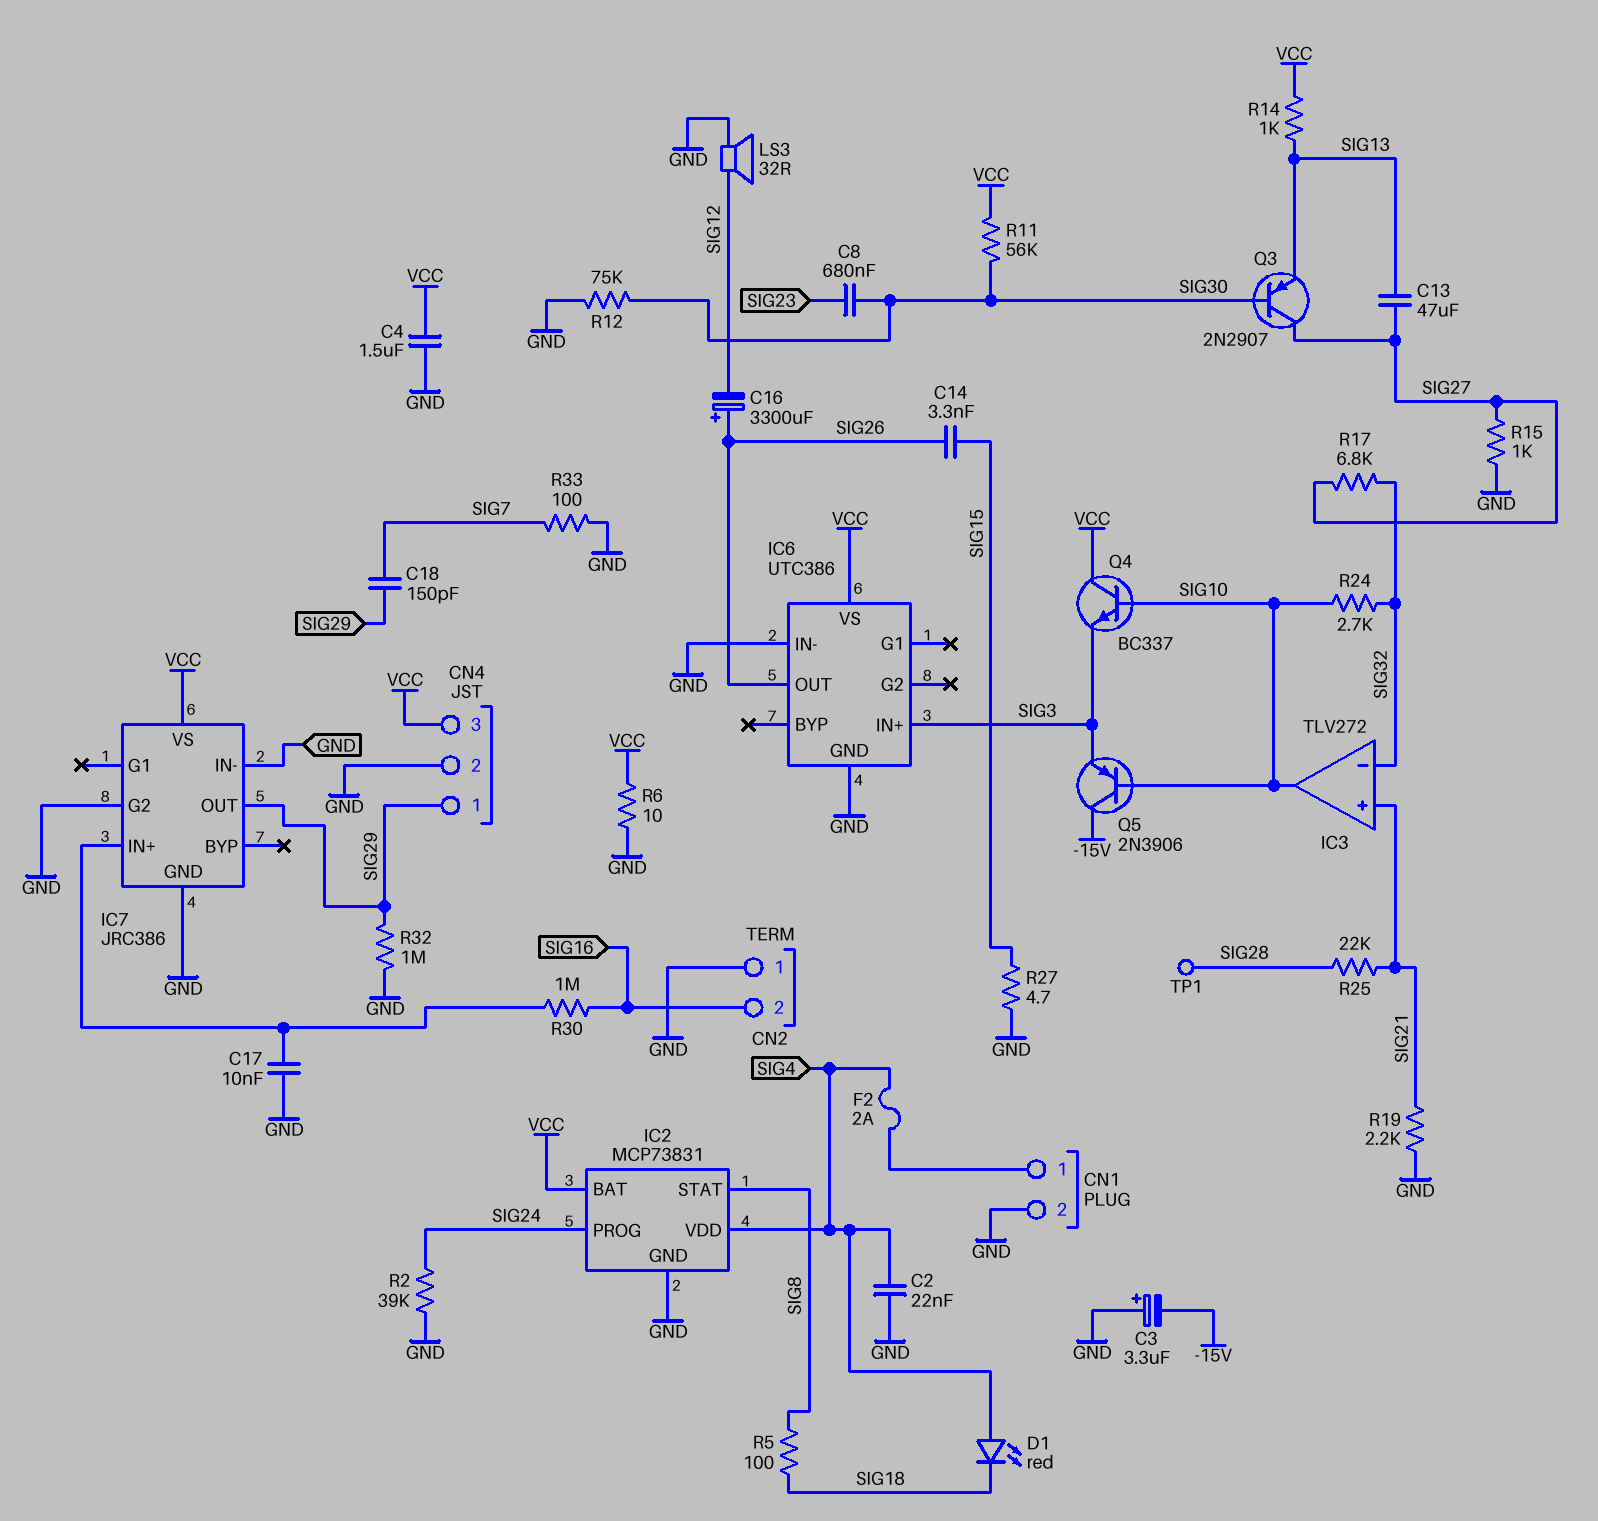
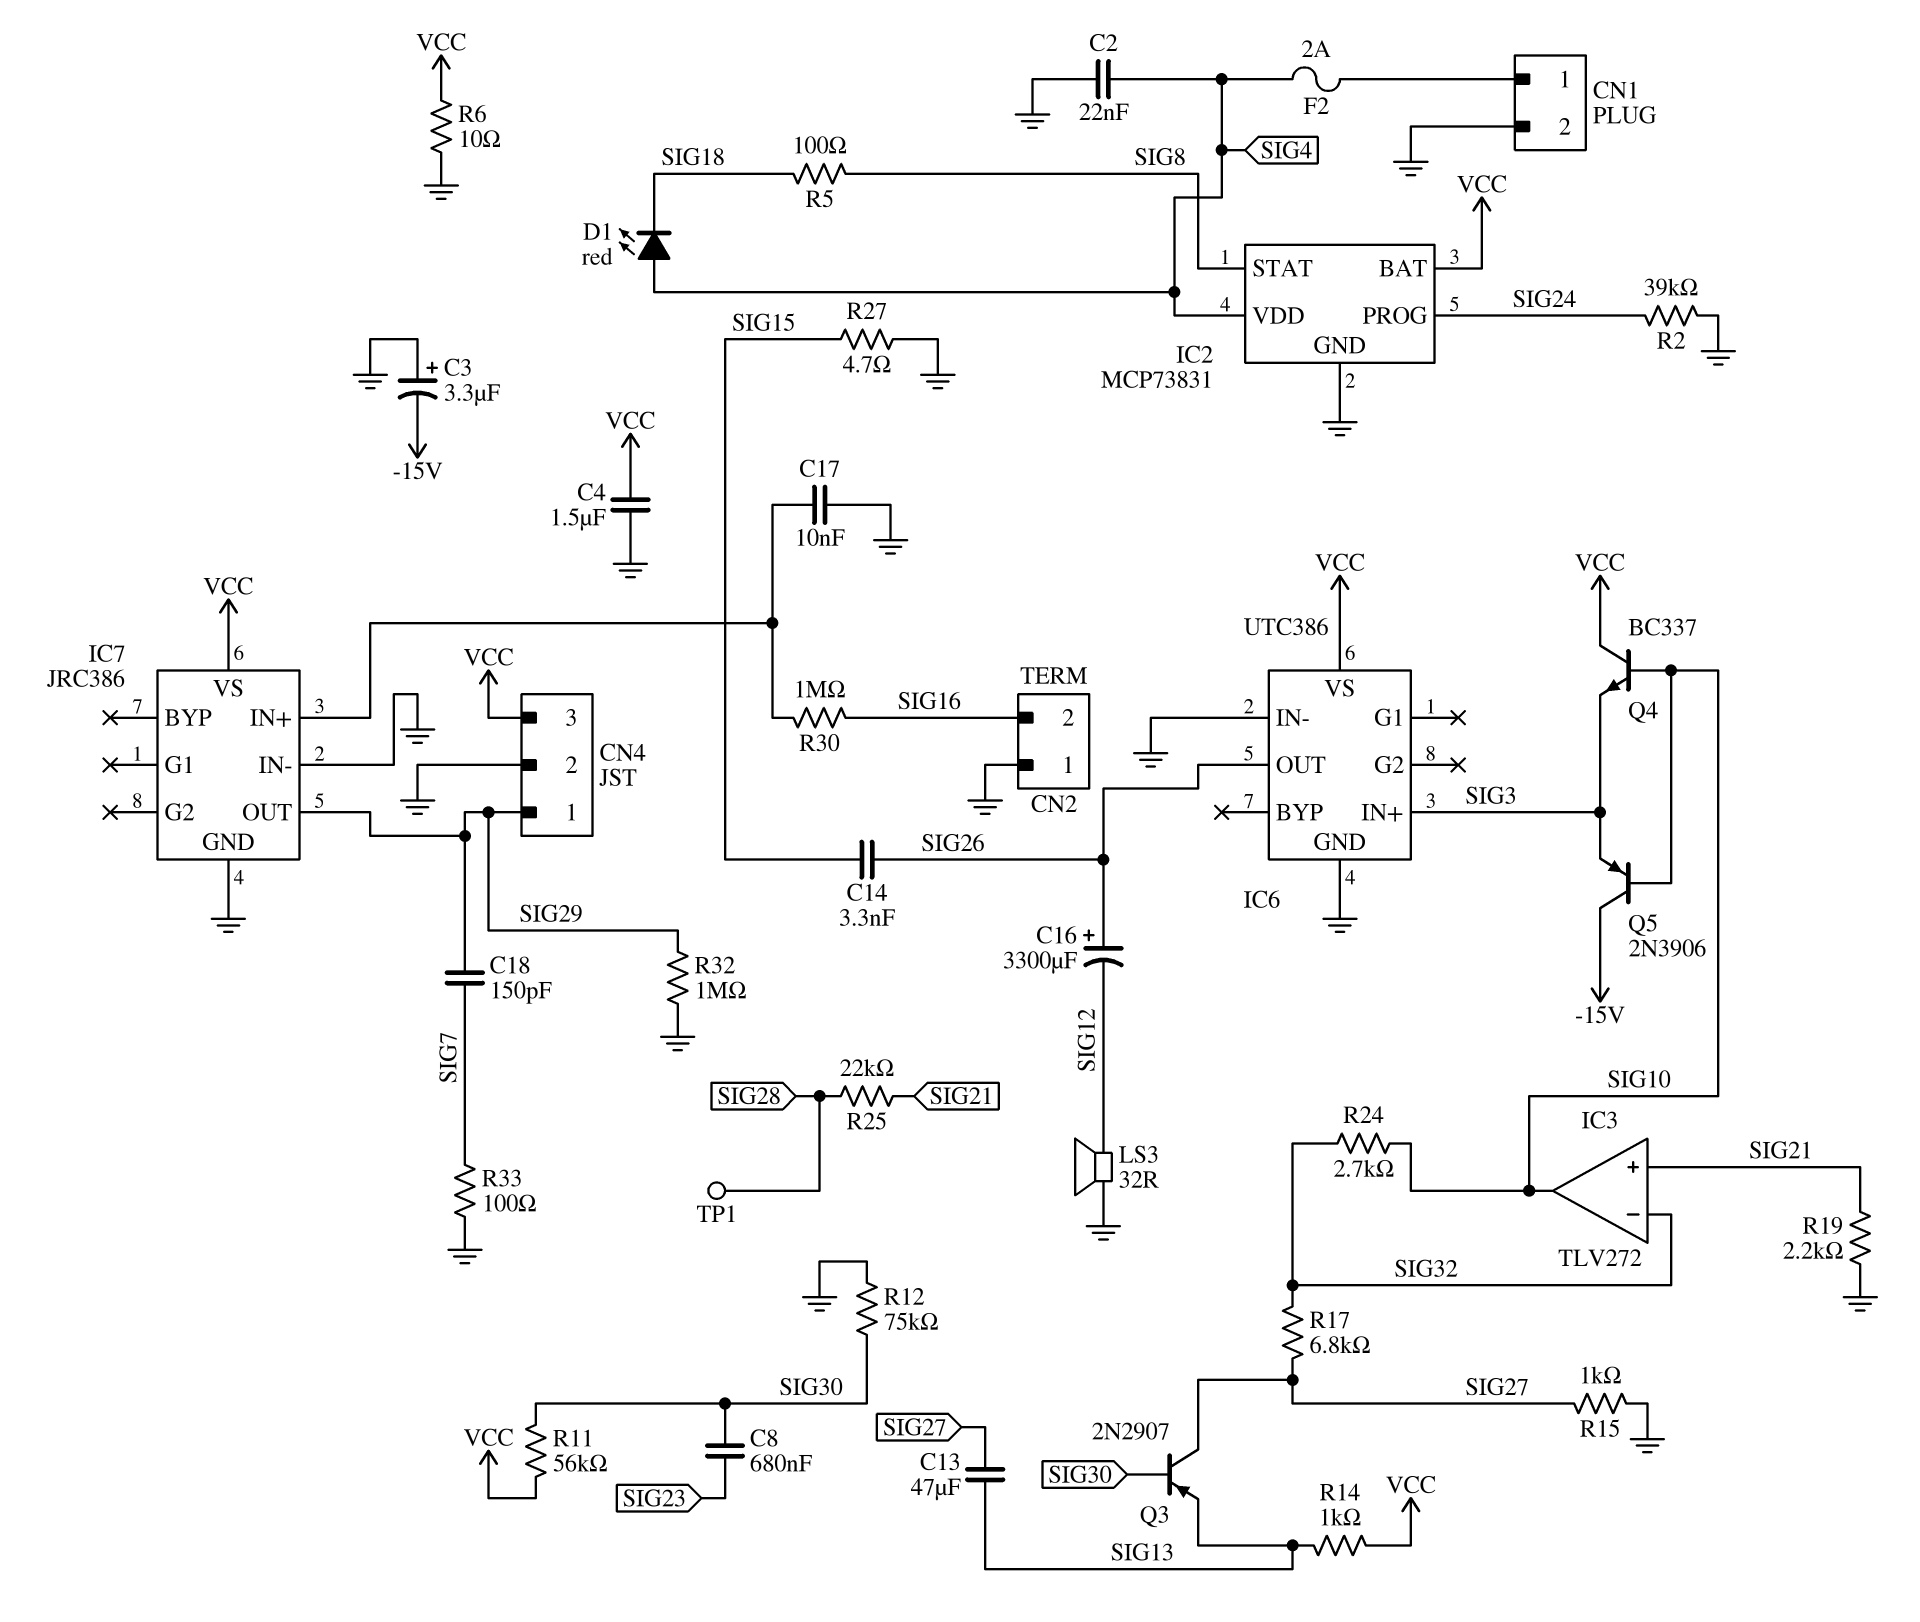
IC7 pin G2: GND -> none

